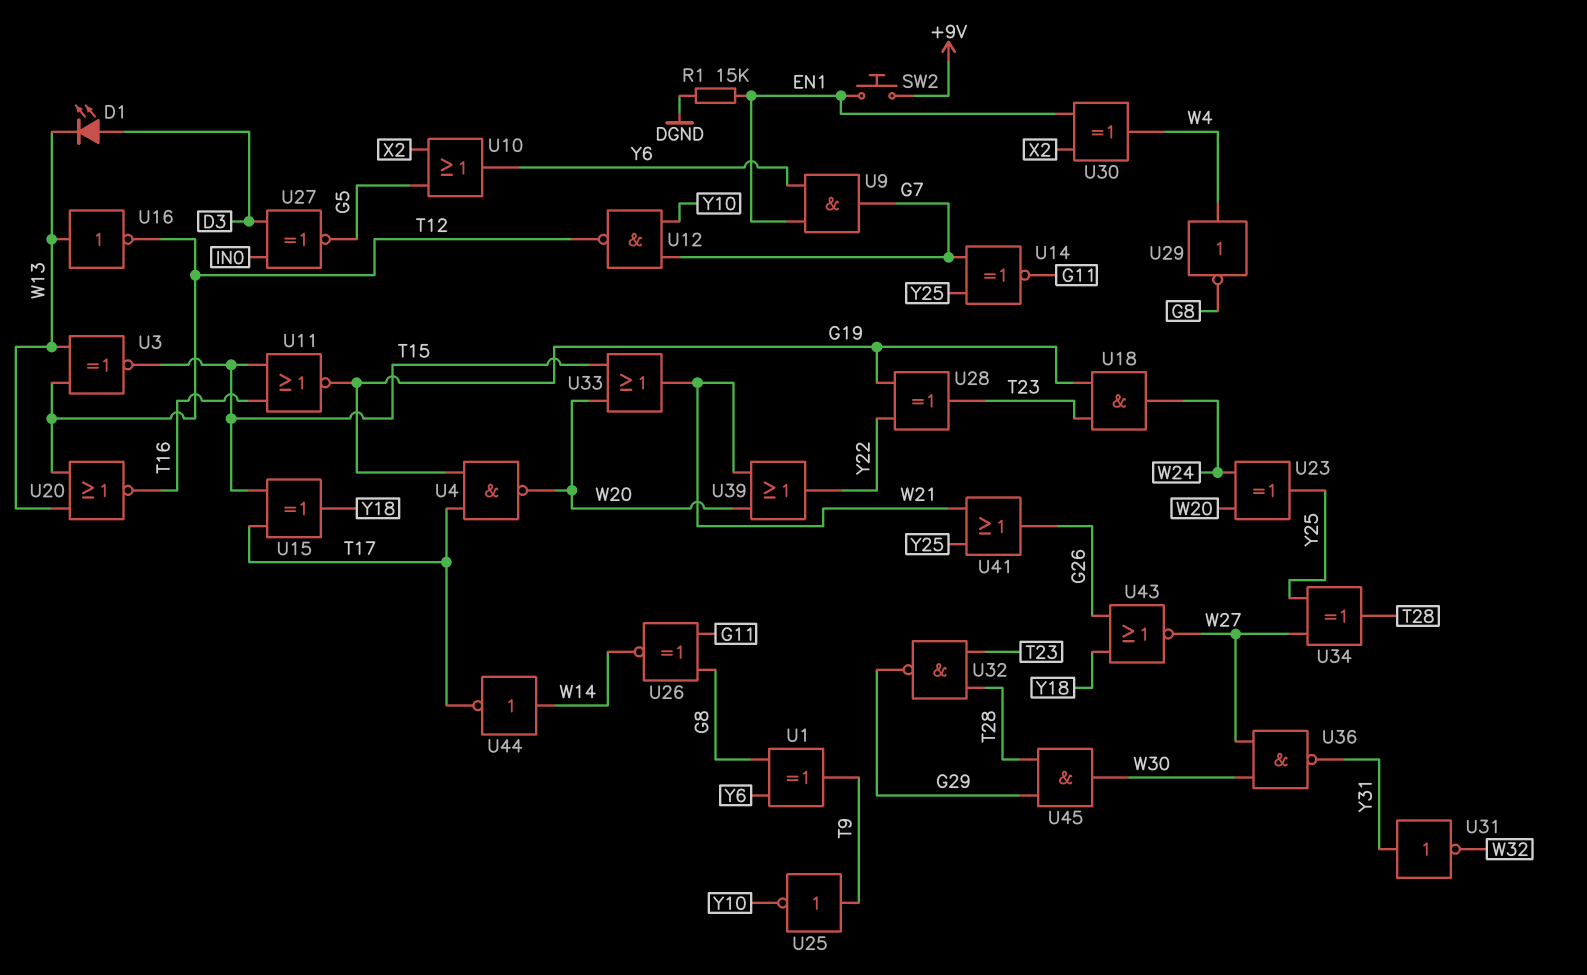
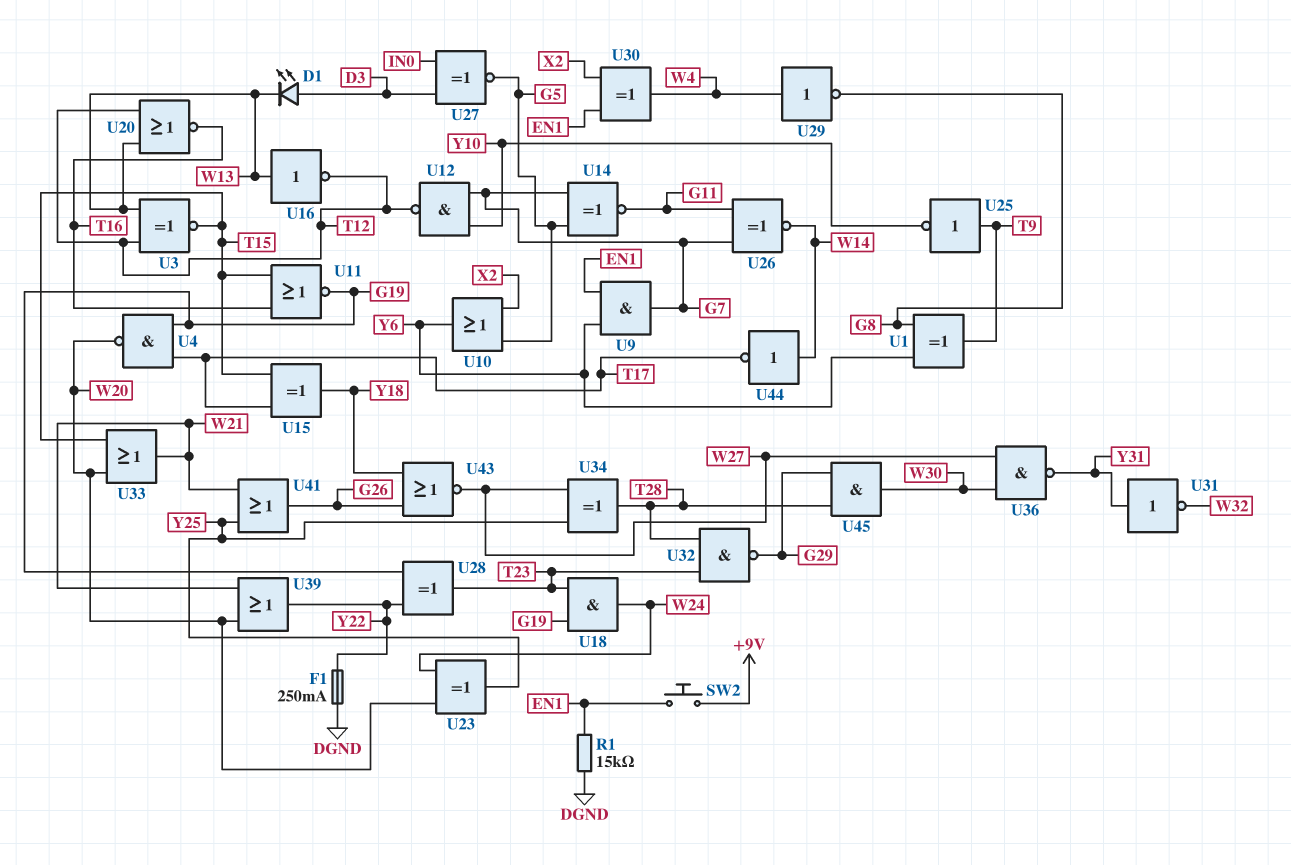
F1: none -> 250mA (DGND, Y22)
U14: XNOR (in G7, in Y25, out G11) -> XNOR (in G5, in G7, out G11)
U26: XNOR (in G8, in G11, out W14) -> XNOR (in G7, in G11, out W14)

